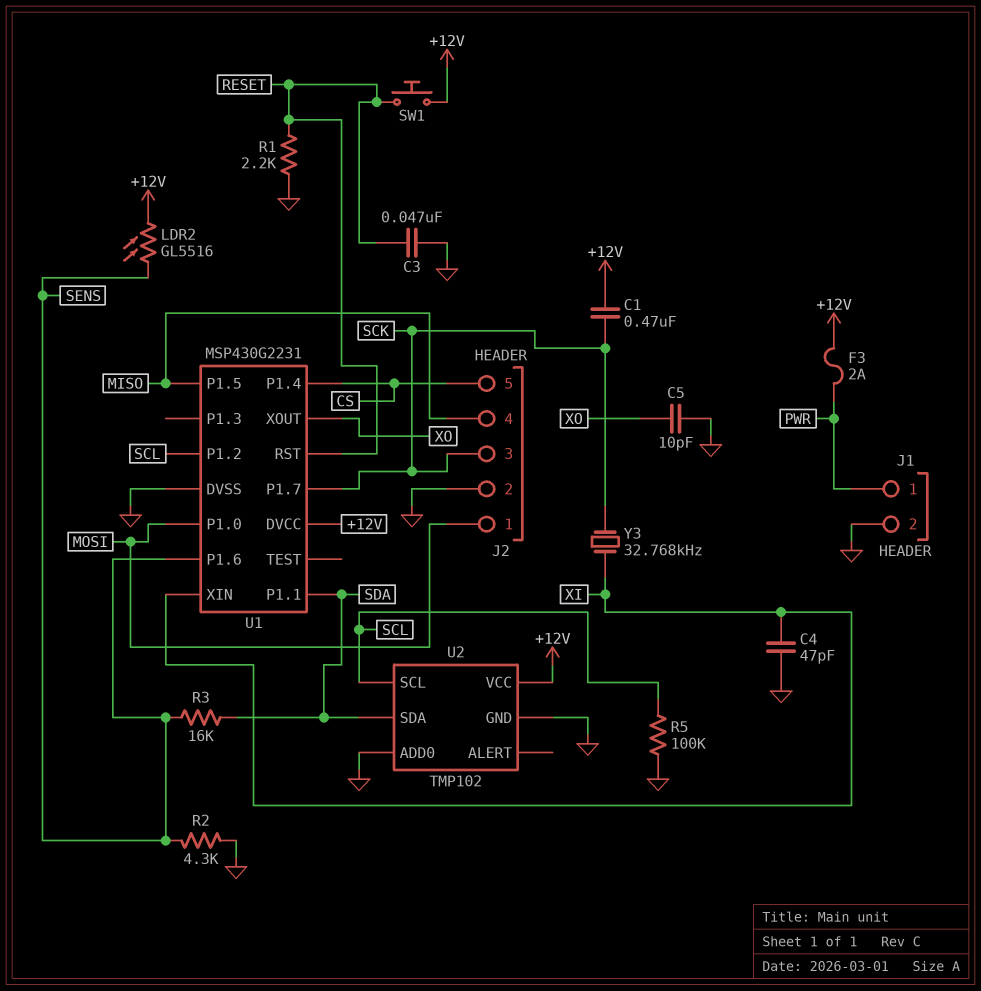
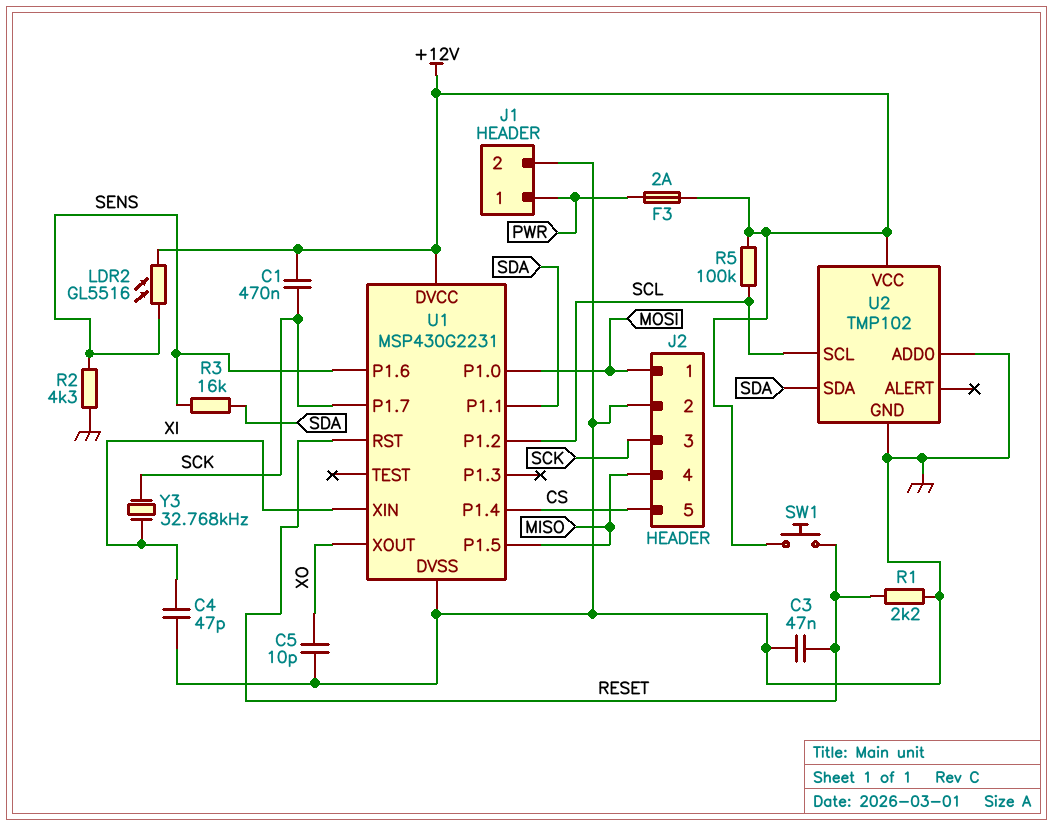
R5: 100k (GND, SCL) -> 100k (+12V, SCL)

